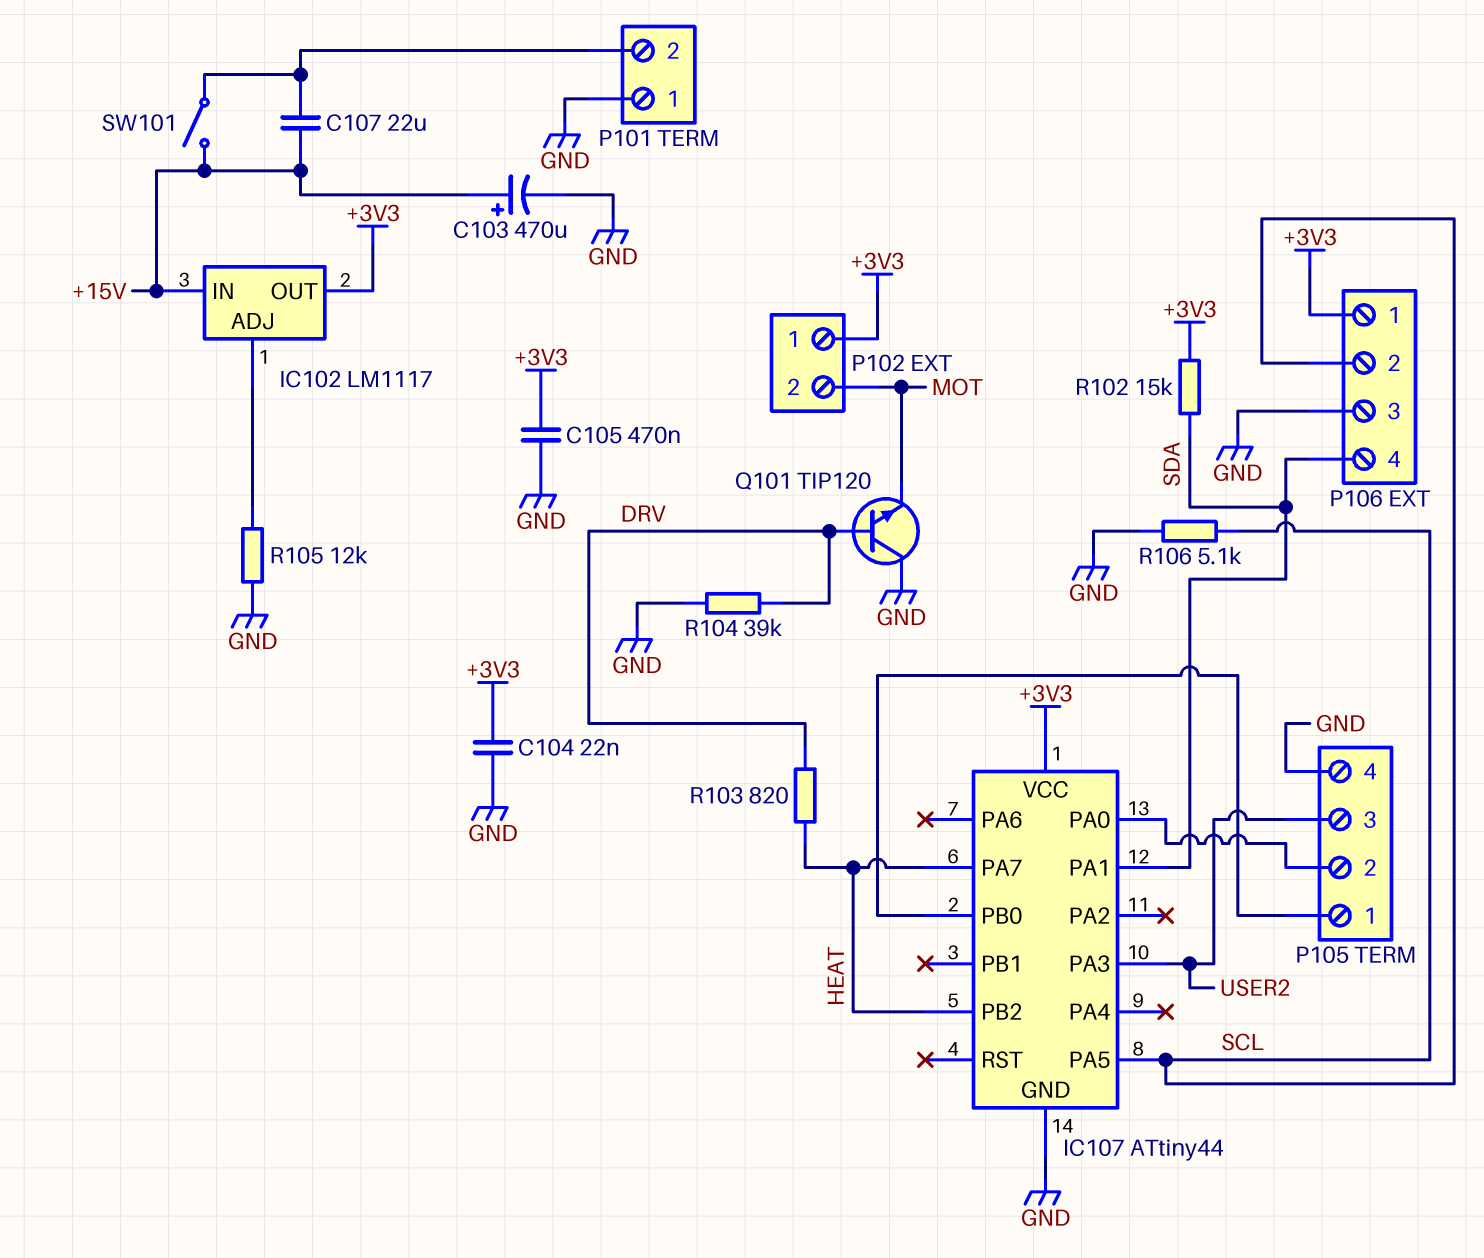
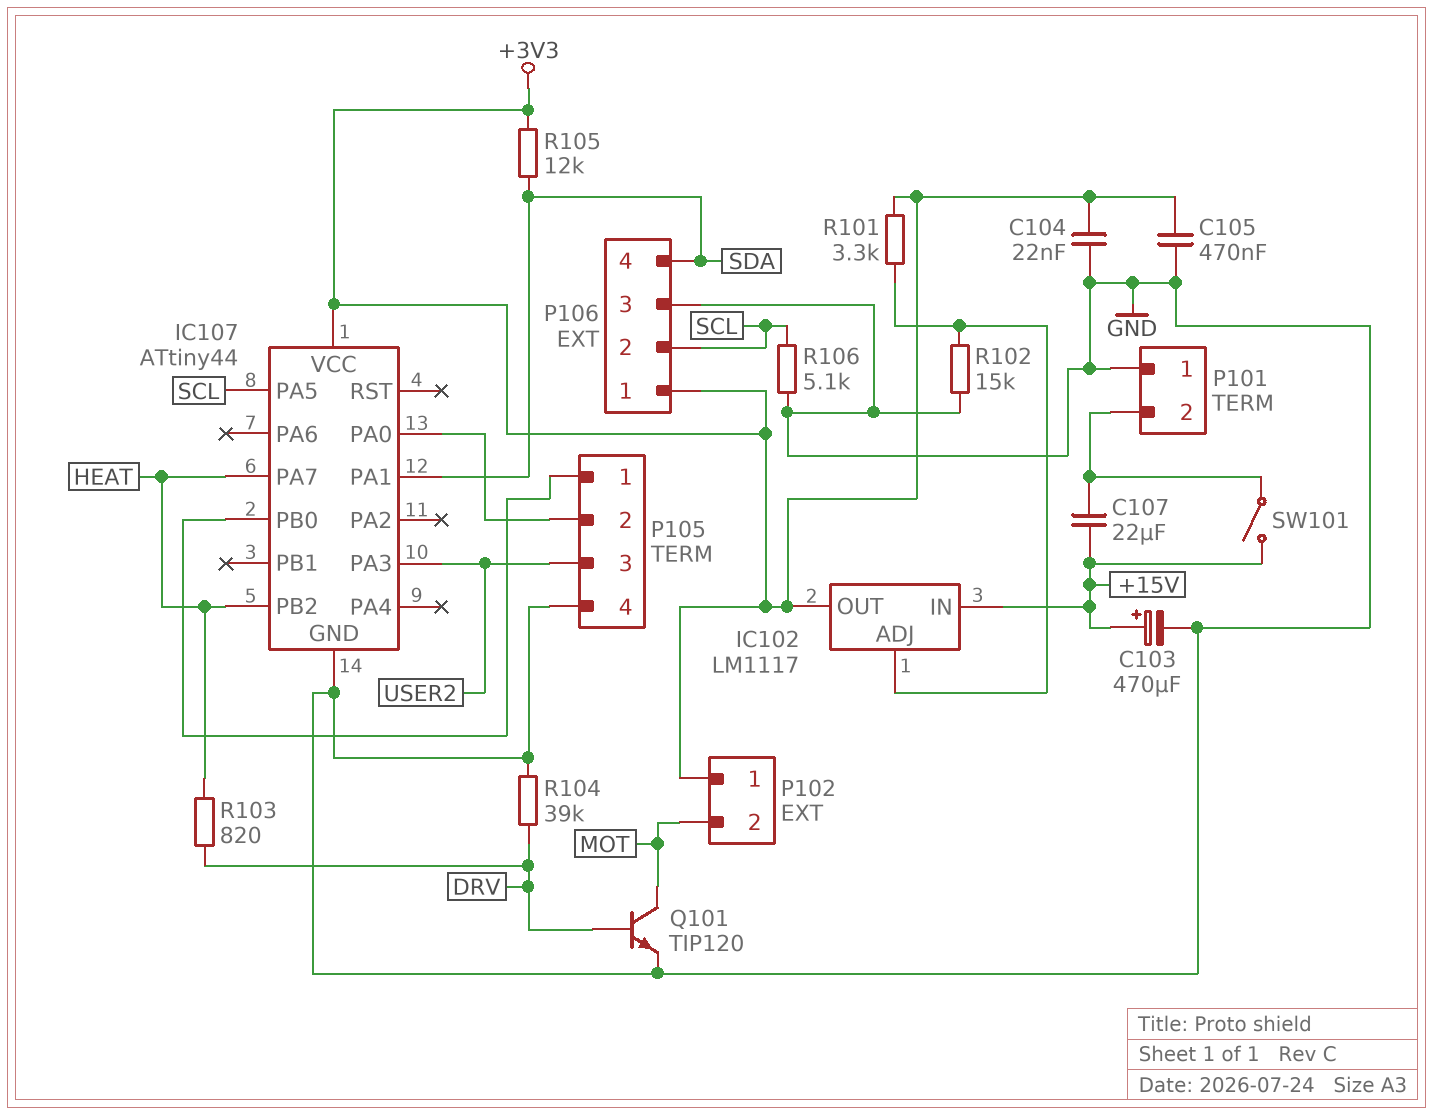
Q101: NPN TIP120 (B DRV, C GND, E MOT) -> NPN TIP120 (B DRV, C MOT, E GND)
R101: none -> 3.3k (+3V3, IC102/ADJ)
R102: 15k (+3V3, SDA) -> 15k (GND, IC102/ADJ)
R105: 12k (GND, IC102/ADJ) -> 12k (+3V3, SDA)

